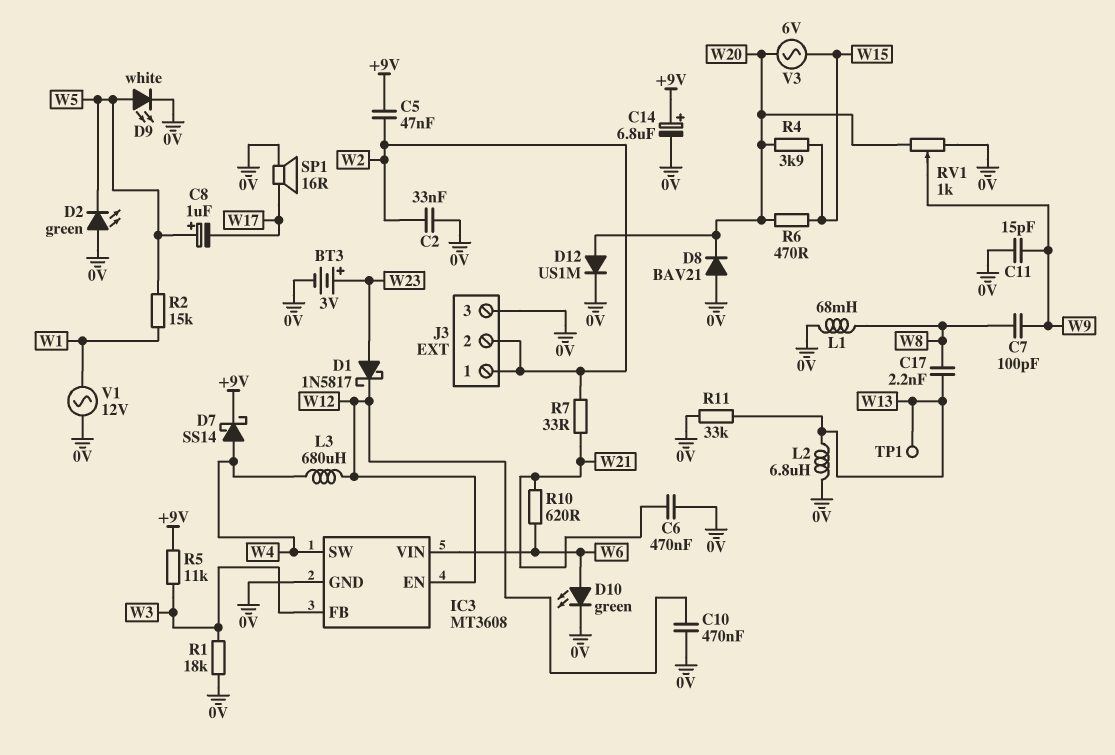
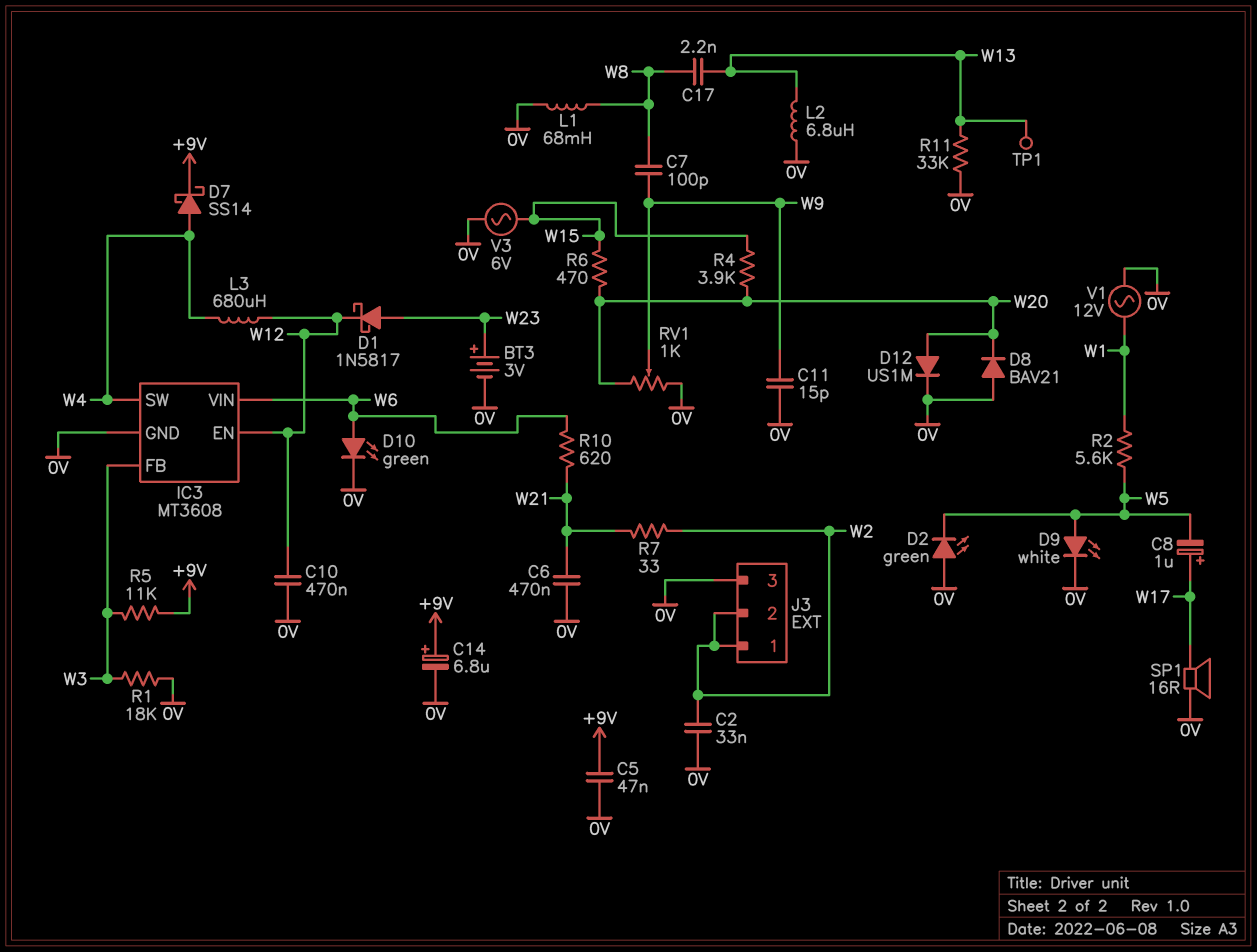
C5: 47nF (+9V, W2) -> 47nF (+9V, 0V)
C8: 1uF (plus W5, minus W17) -> 1uF (plus W17, minus W5)
R2: 15k (W1, W5) -> 5.6k (W1, W5)
V3: AC 6V (W15, W20) -> AC 6V (0V, W15)

